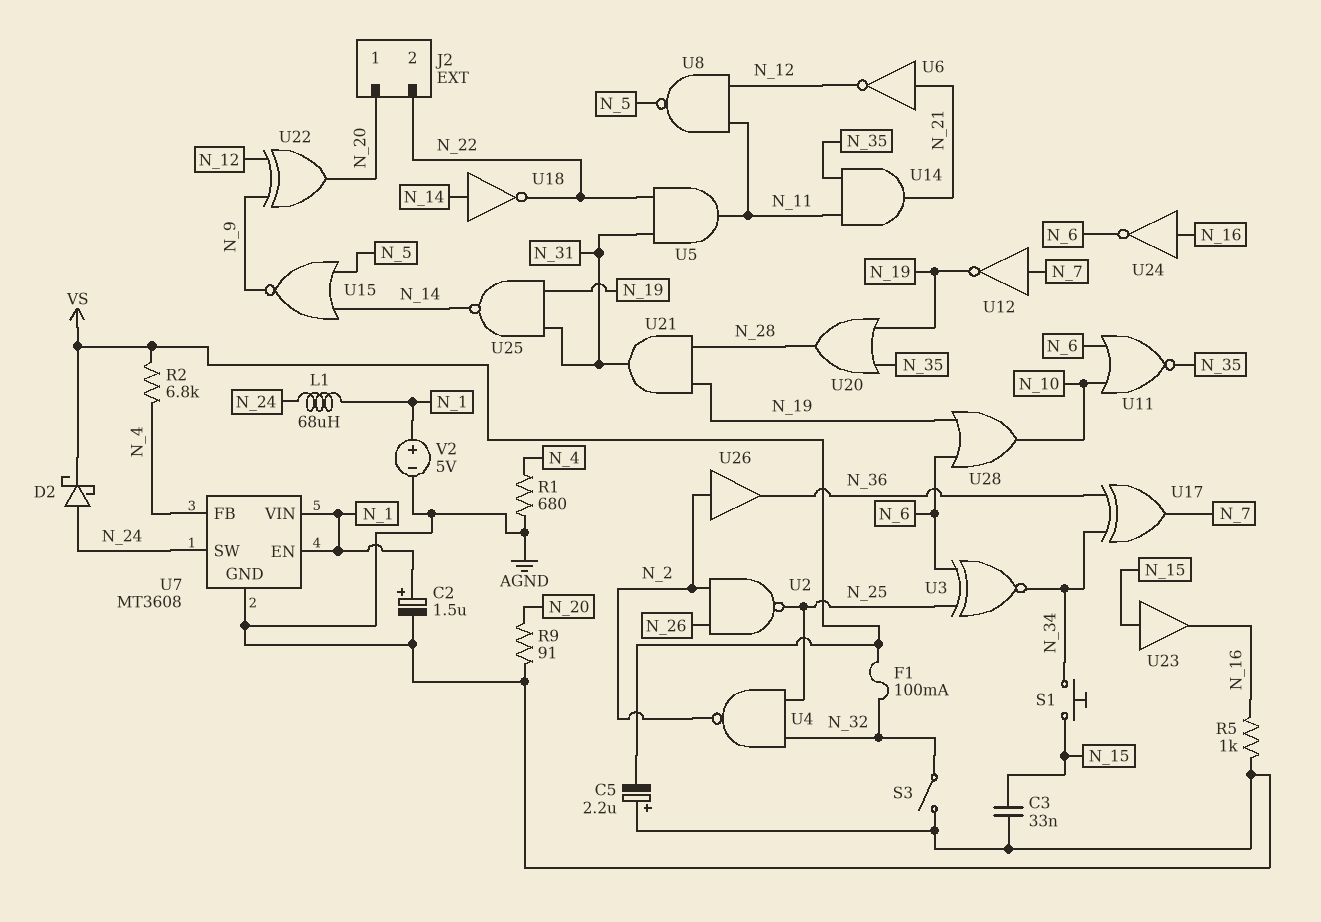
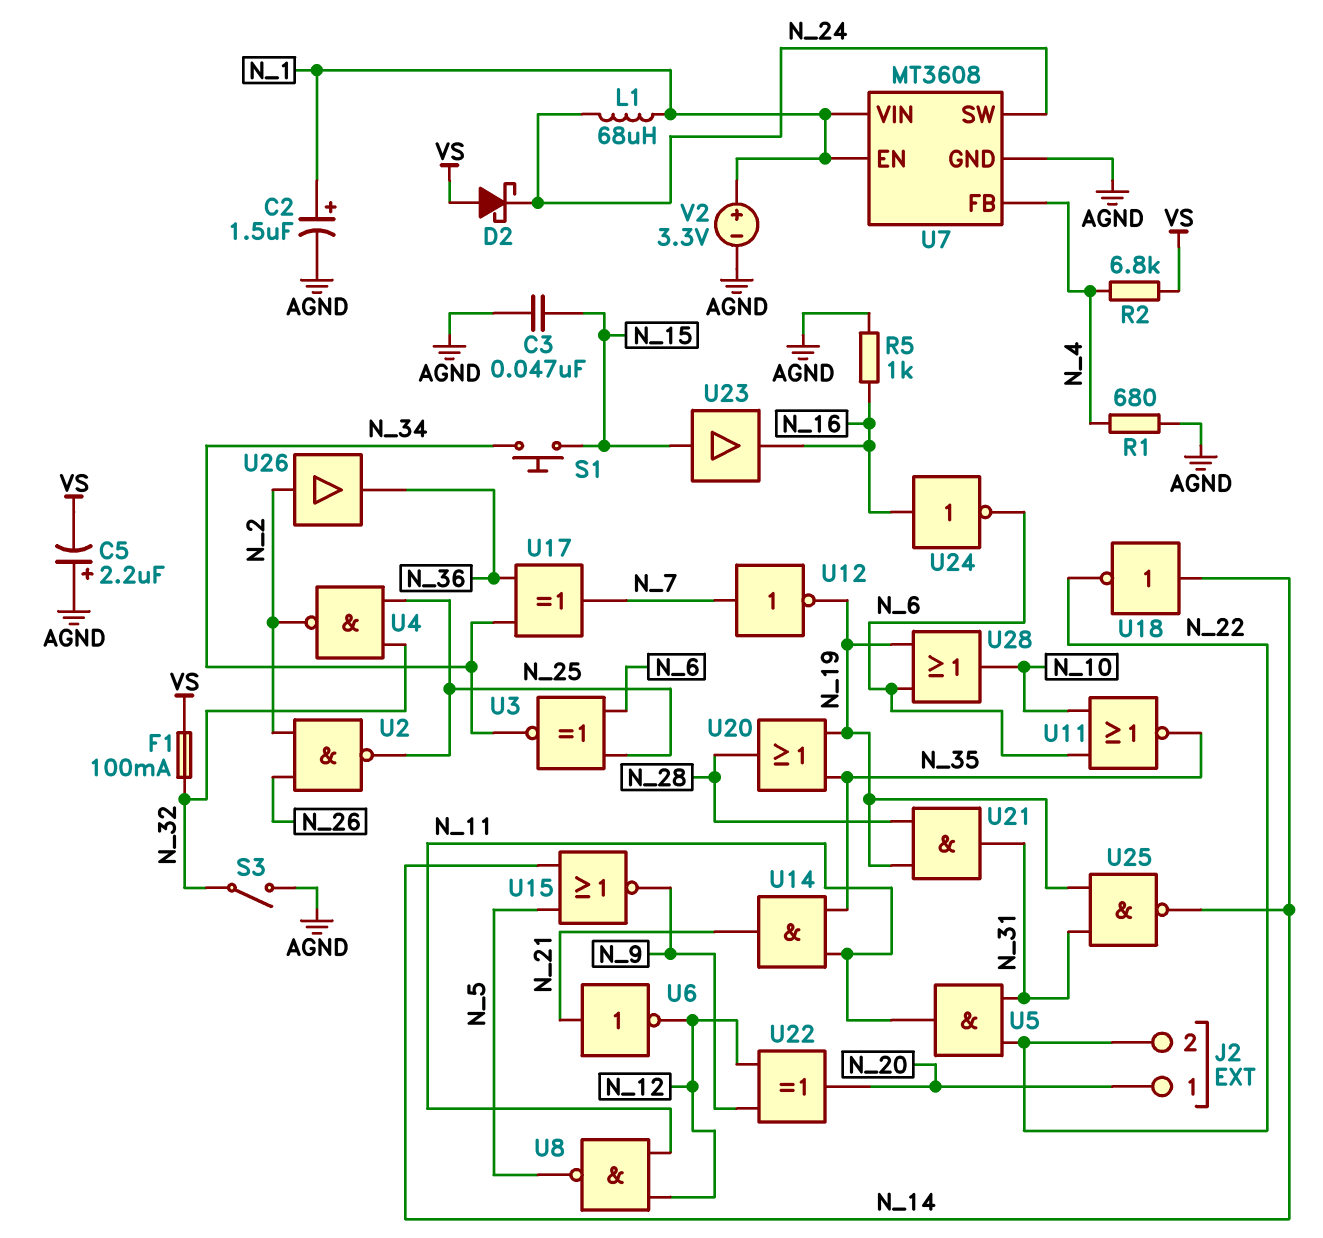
C3: 33nF (AGND, N_15) -> 47nF (AGND, N_15)
D2: schottky (A N_24, K VS) -> schottky (A VS, K N_24)
R9: 91 (AGND, N_20) -> none
V2: 5V (plus N_1, minus AGND) -> 3.3V (plus N_1, minus AGND)

